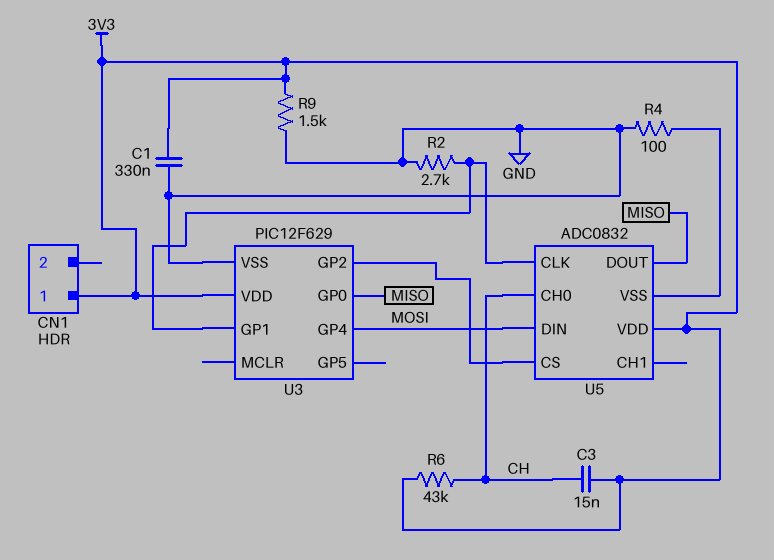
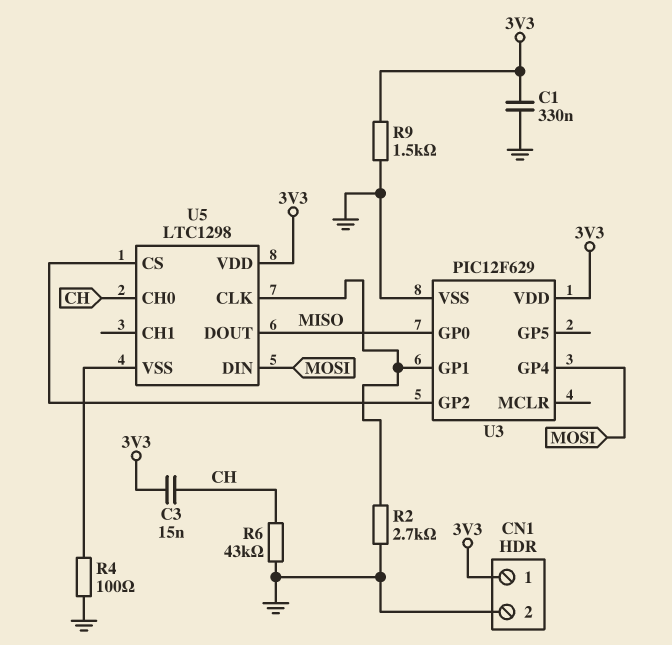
CN1 pin 2: none -> GND
R6: 43k (3V3, CH) -> 43k (CH, GND)
U5: ADC0832 -> LTC1298

